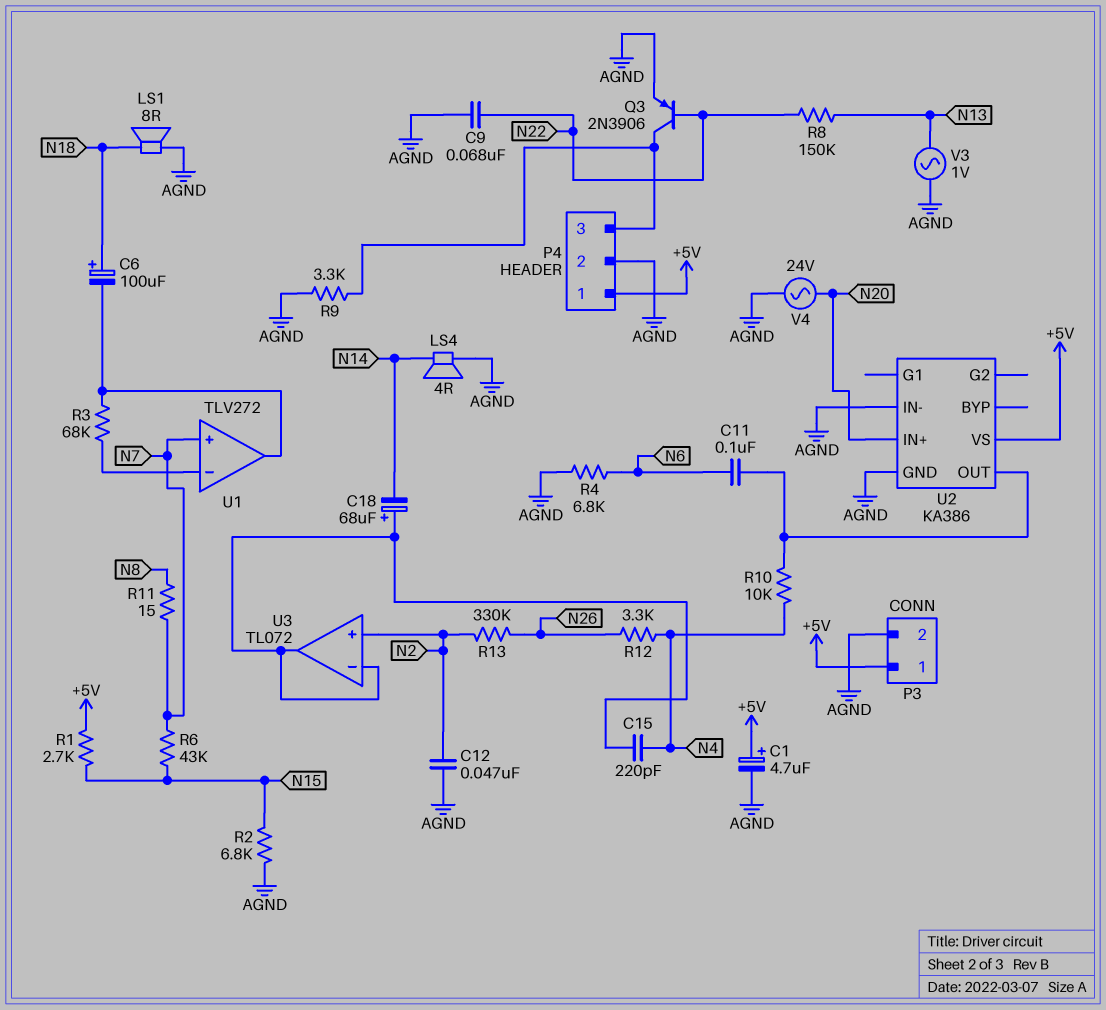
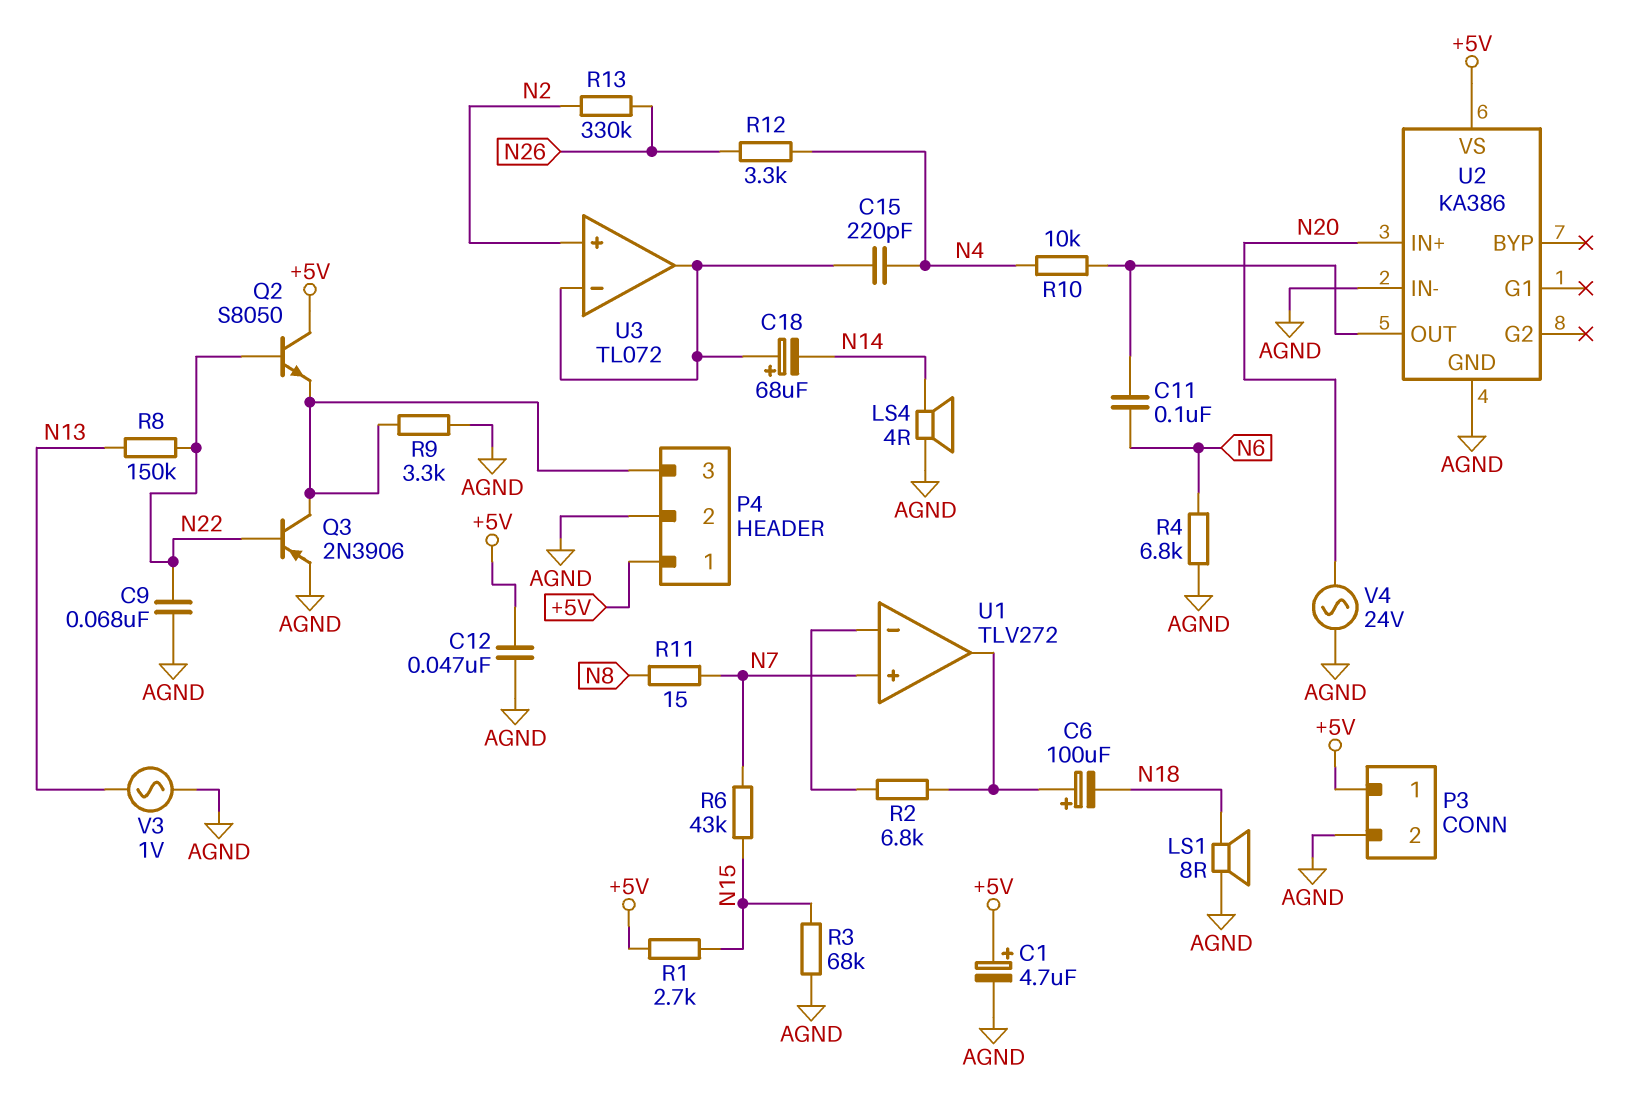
C6: 100uF (plus N18, minus U1/out) -> 100uF (plus U1/out, minus N18)
C12: 47nF (AGND, N2) -> 47nF (+5V, AGND)
Q2: none -> NPN S8050 (B N22, C +5V, E P4/3)
R2: 6.8k (AGND, N15) -> 6.8k (U1/in-, U1/out)
R3: 68k (U1/in-, U1/out) -> 68k (AGND, N15)

